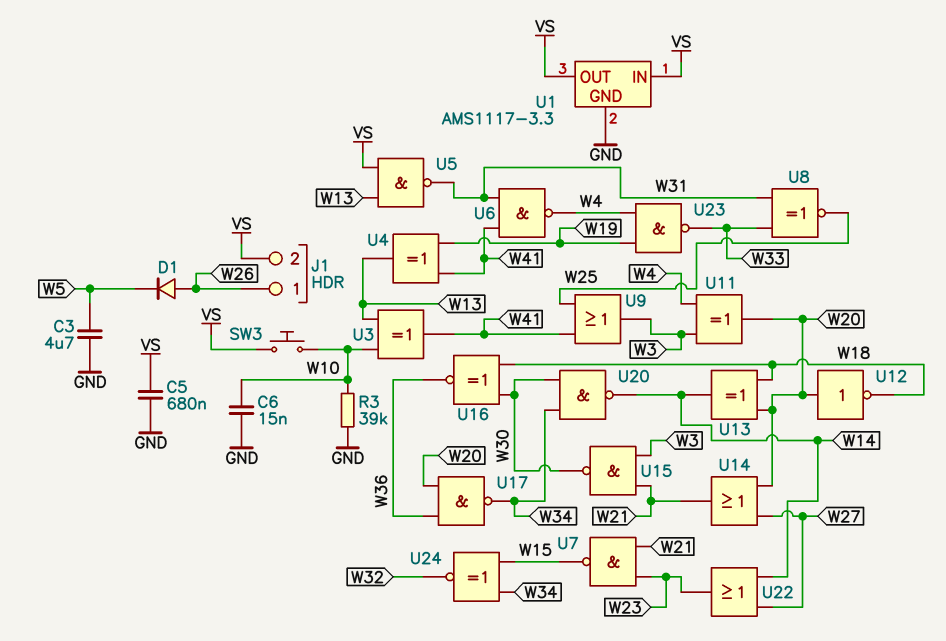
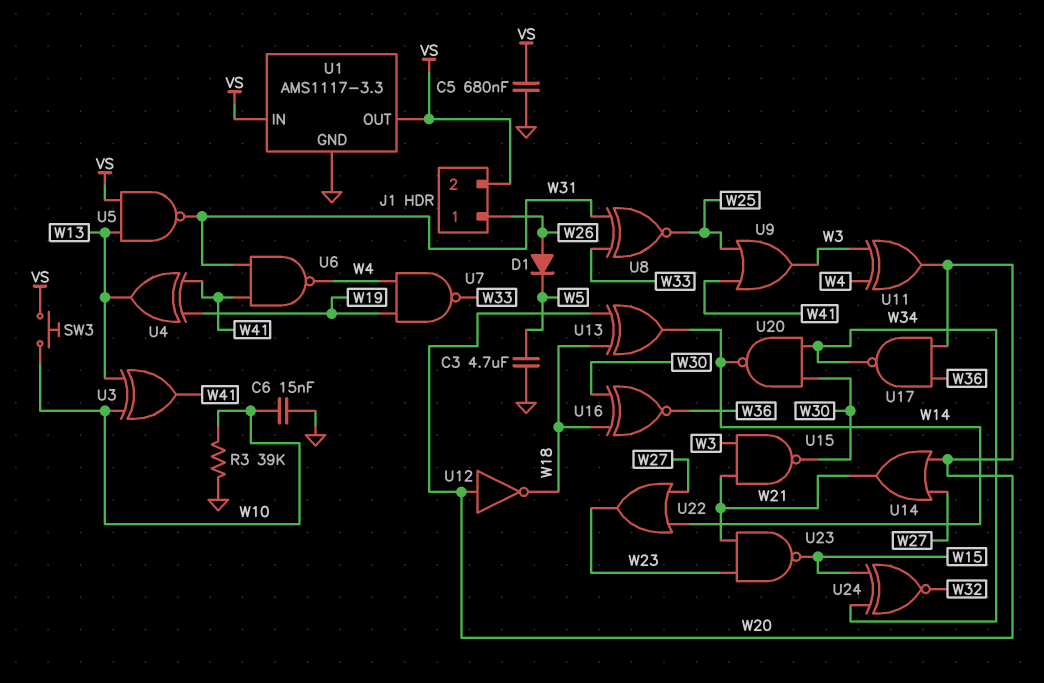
U7: NAND (in W21, in W23, out W15) -> NAND (in W4, in W19, out W33)
U23: NAND (in W4, in W19, out W33) -> NAND (in W21, in W23, out W15)

